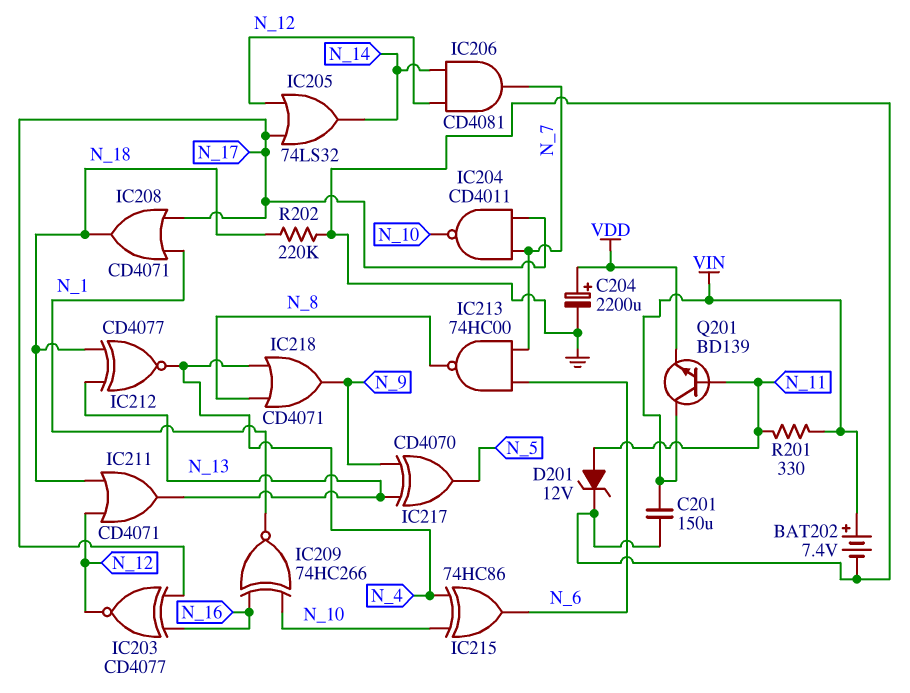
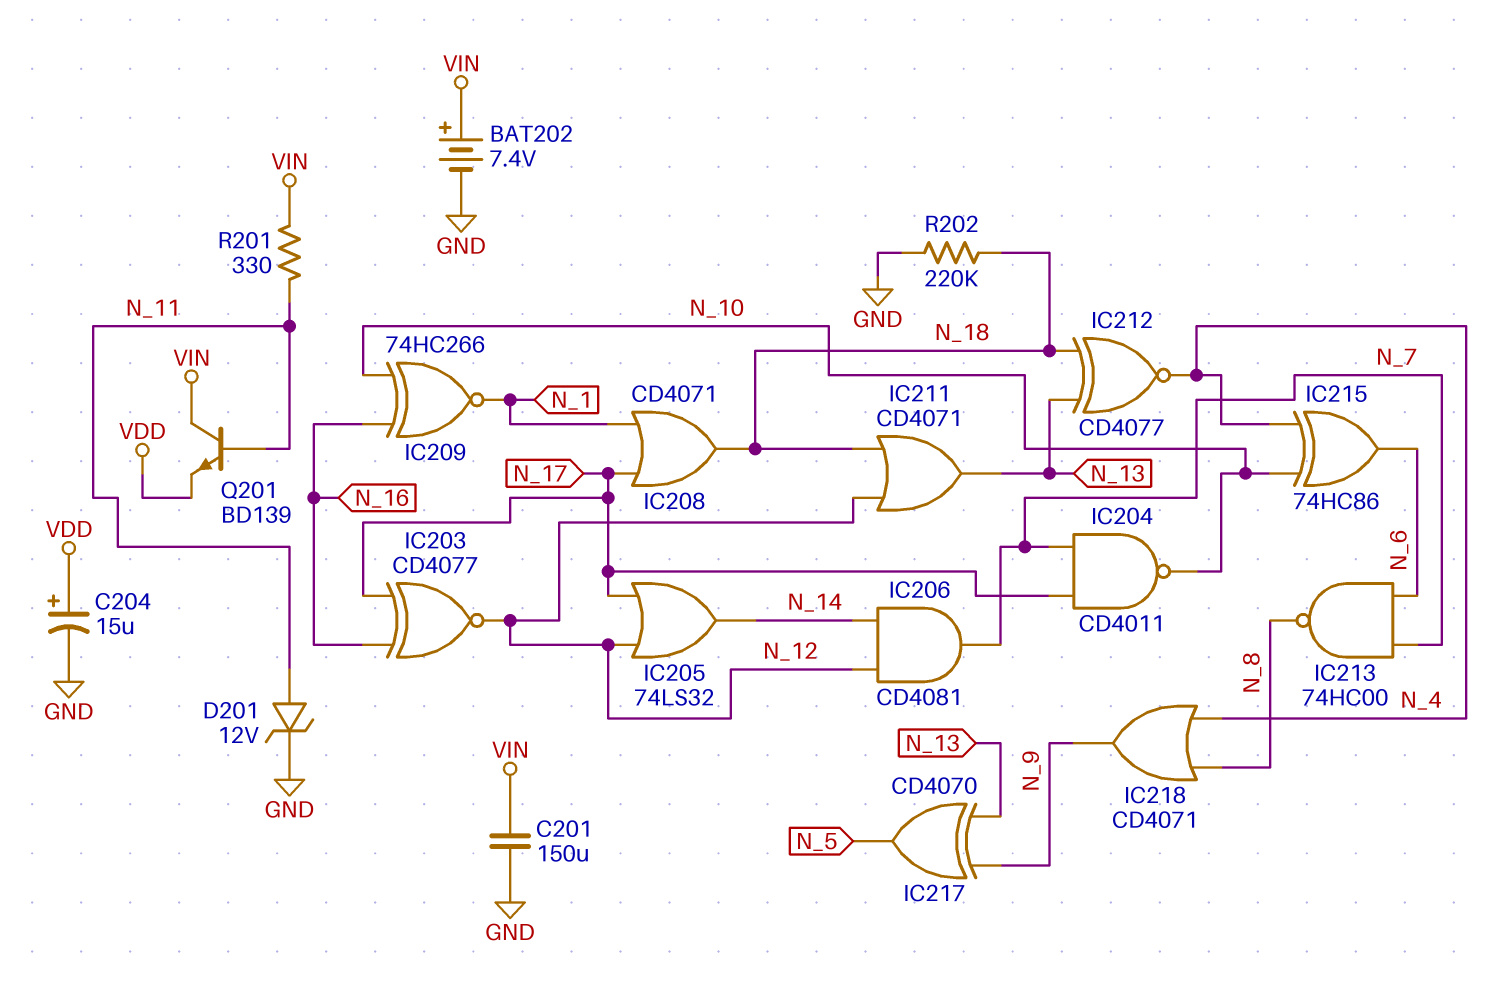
C204: 2200uF (plus VDD, minus GND) -> 15uF (plus VDD, minus GND)

